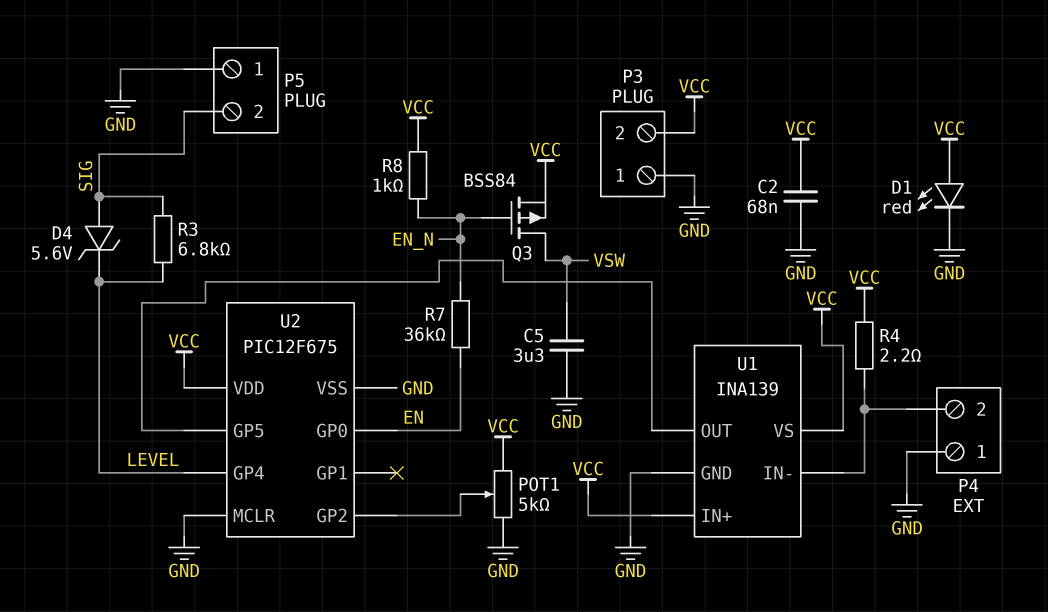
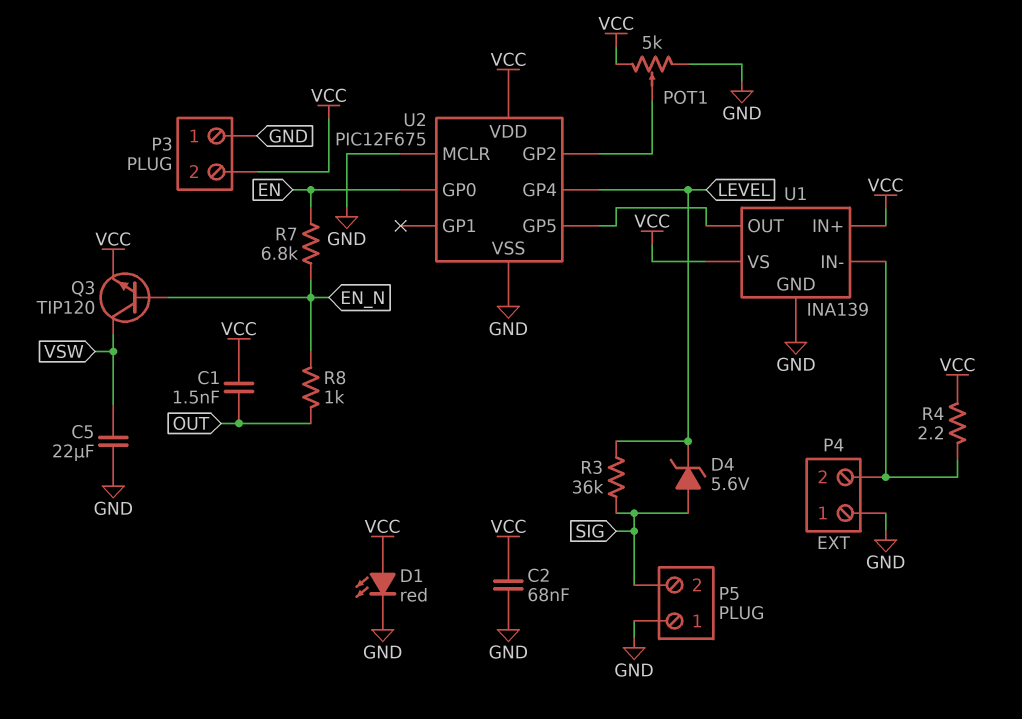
C1: none -> 1.5nF (OUT, VCC)
C5: 3.3uF (GND, VSW) -> 22uF (GND, VSW)
Q3: PMOS BSS84 (G EN_N, D VSW, S VCC) -> NPN TIP120 (B EN_N, C VSW, E VCC)
R3: 6.8k (LEVEL, SIG) -> 36k (LEVEL, SIG)
R7: 36k (EN, EN_N) -> 6.8k (EN, EN_N)
R8: 1k (EN_N, VCC) -> 1k (EN_N, OUT)

